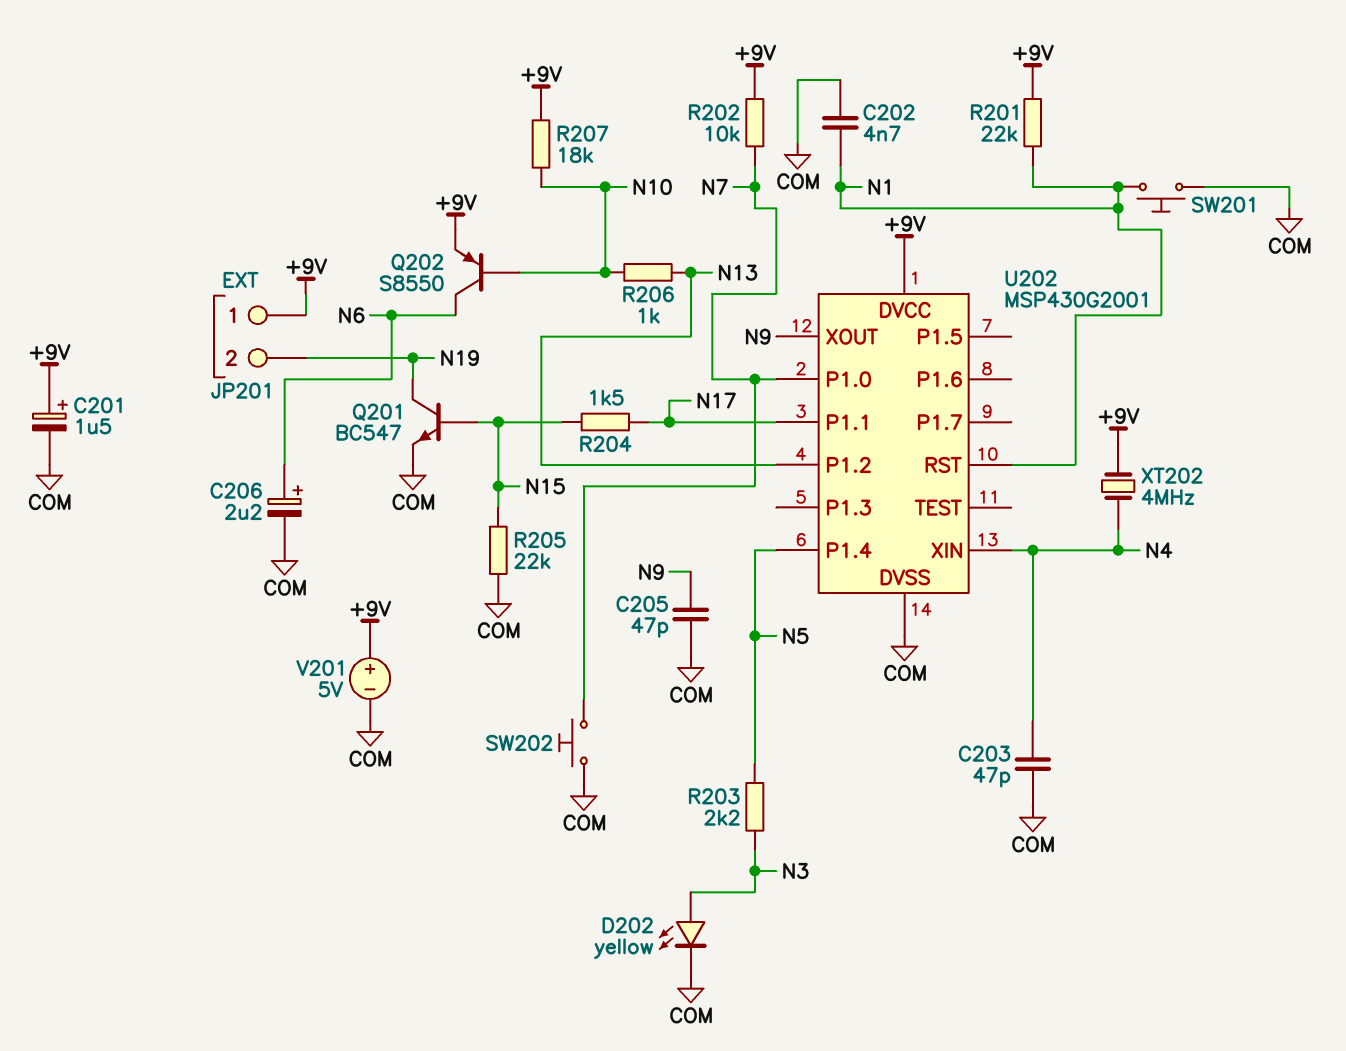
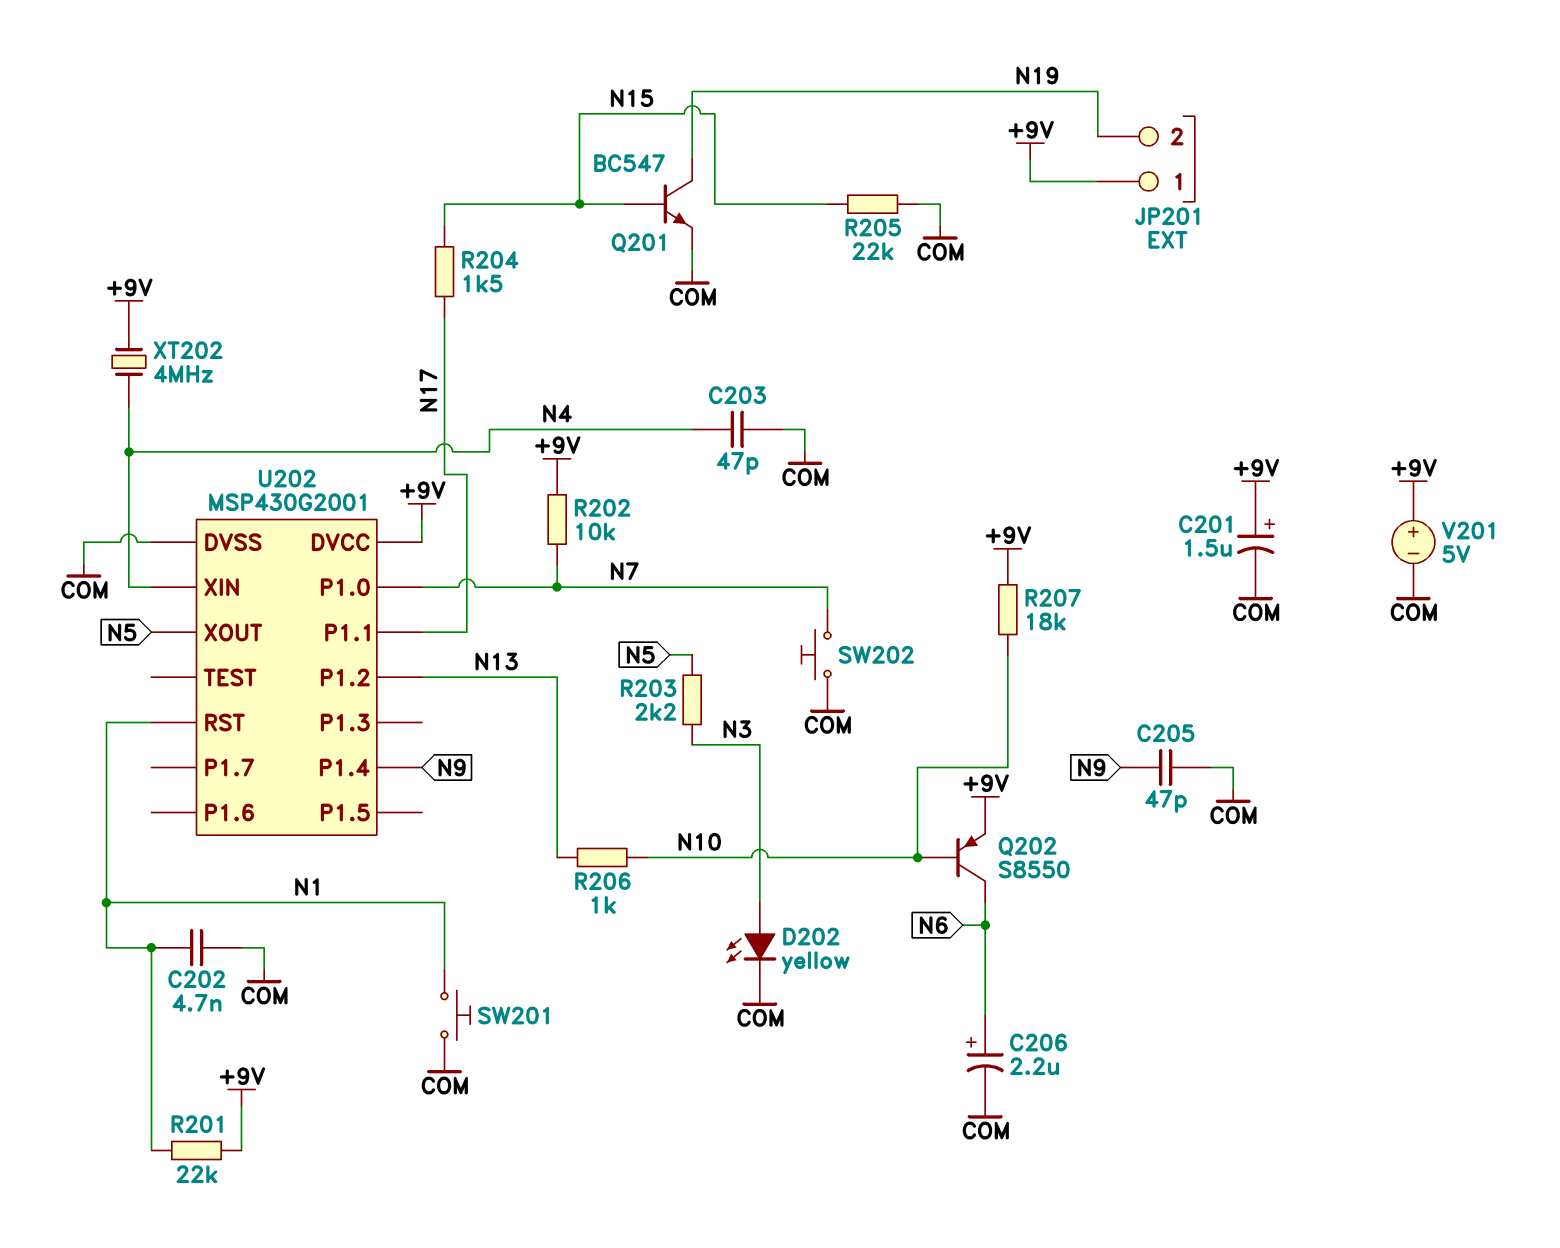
U202 pin P1.4: N5 -> N9
U202 pin XOUT: N9 -> N5

